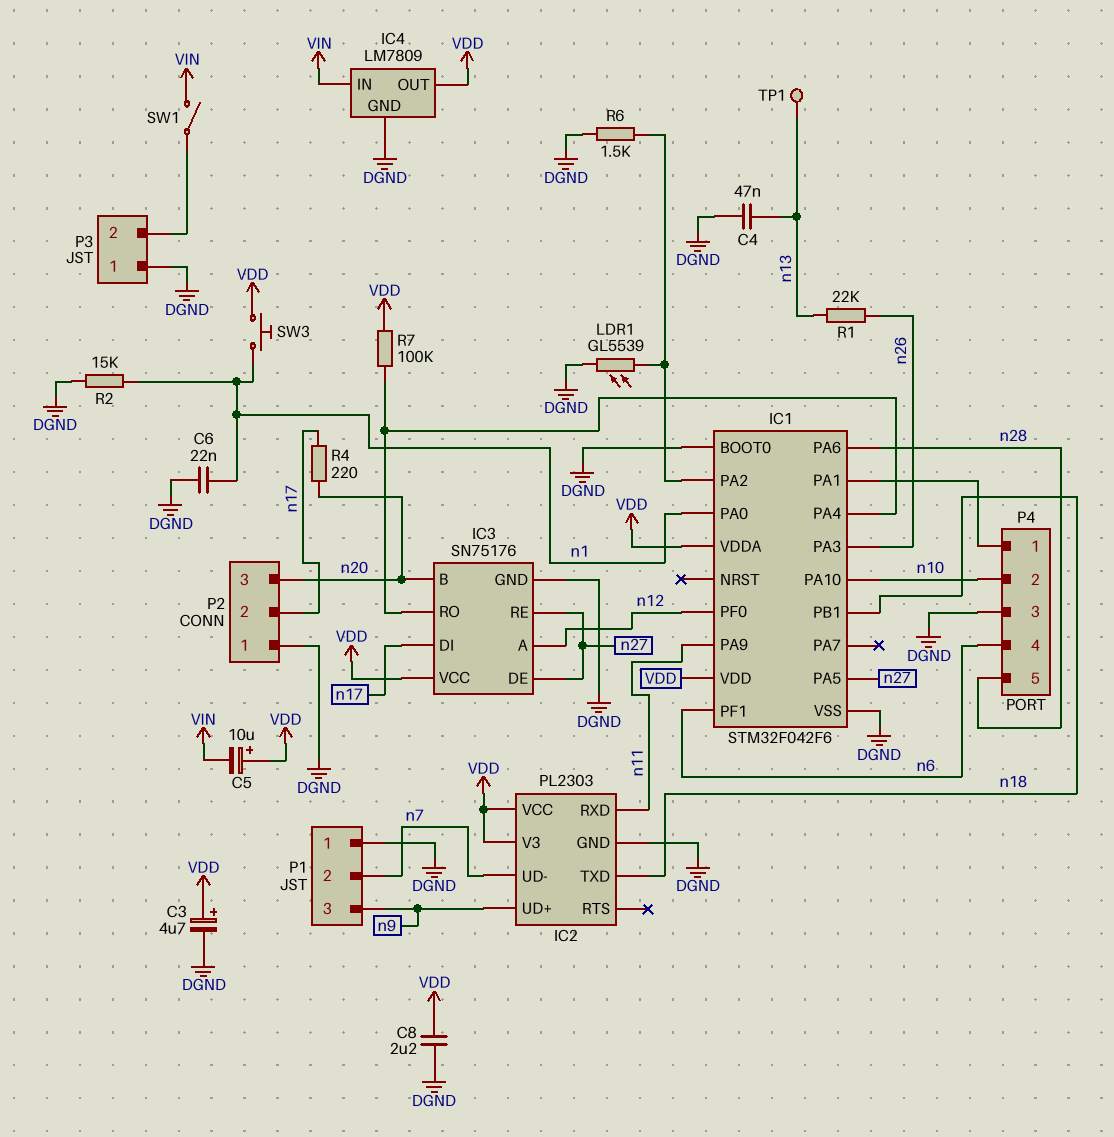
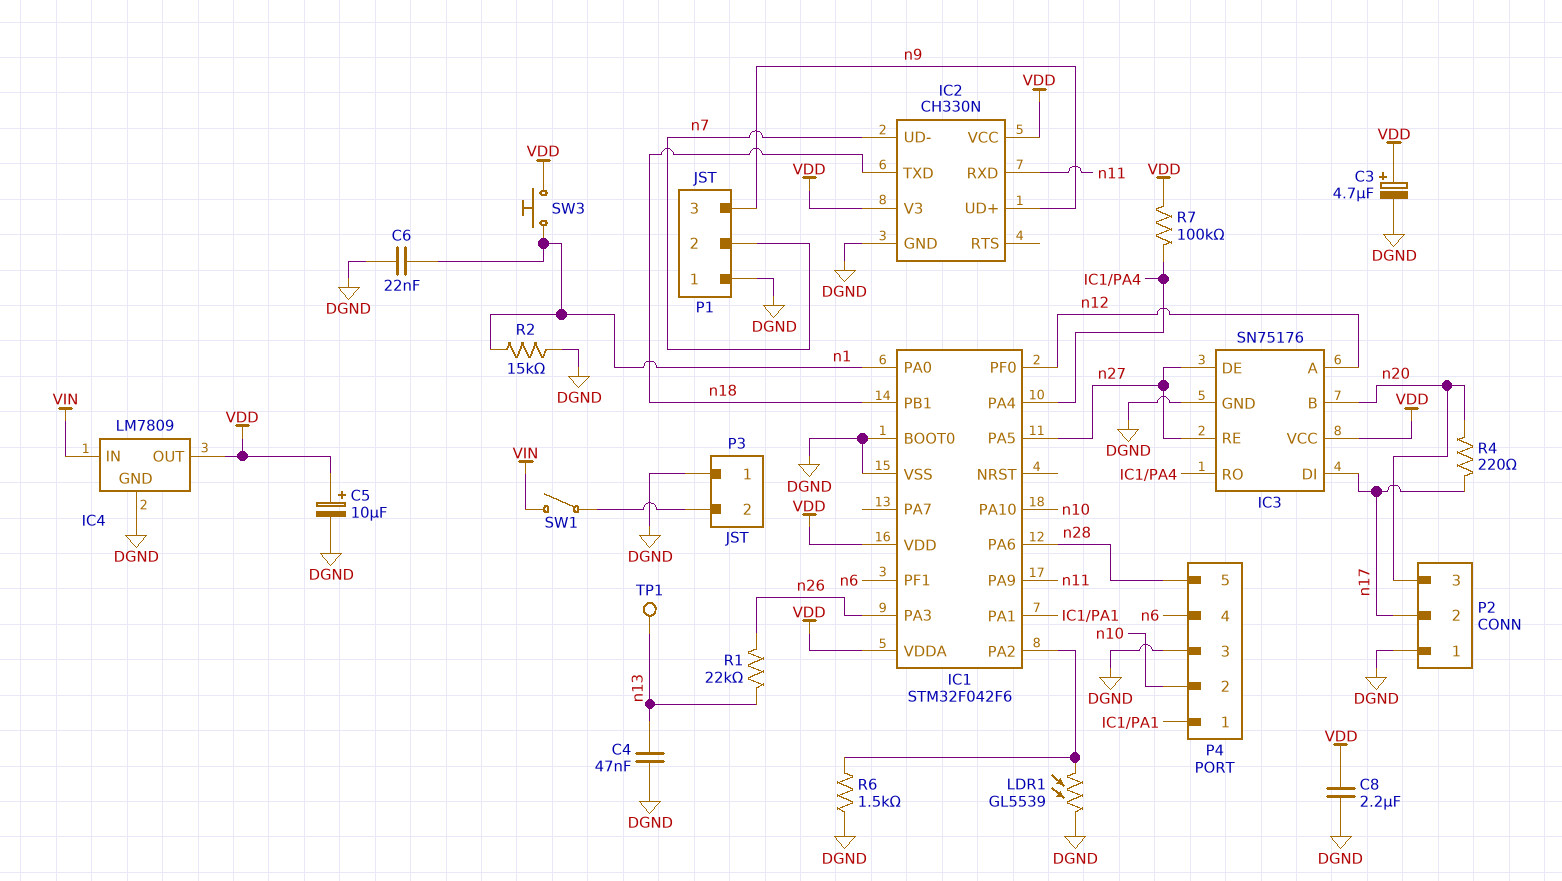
C5: 10uF (plus VDD, minus VIN) -> 10uF (plus VDD, minus DGND)
IC2: PL2303 -> CH330N

